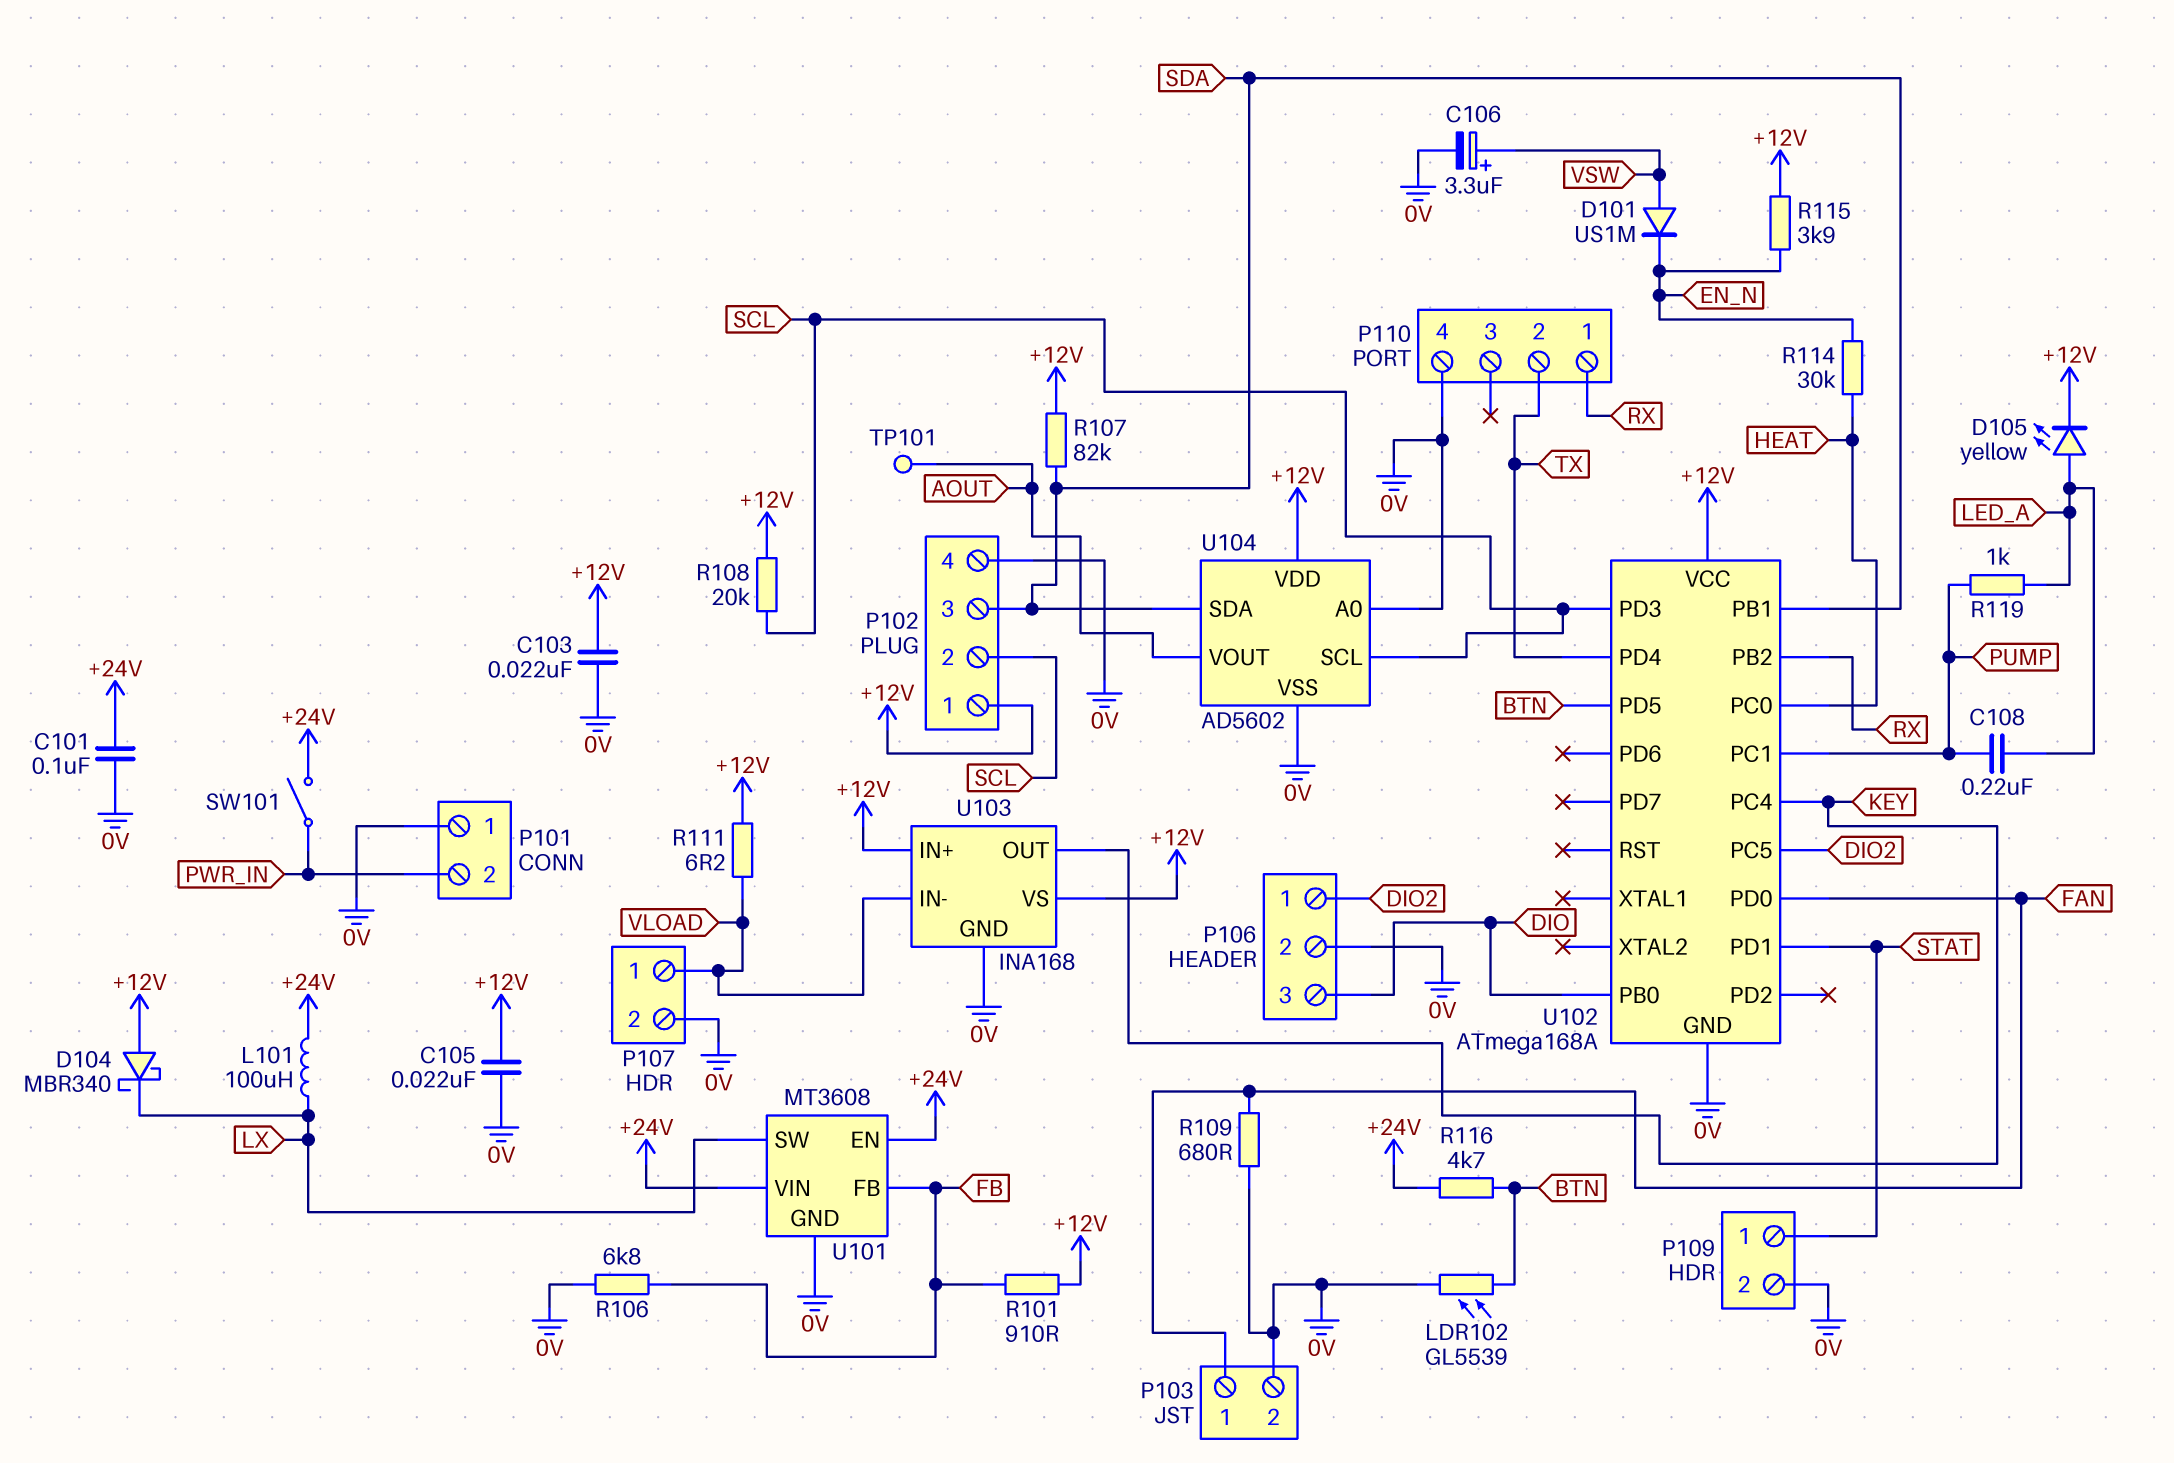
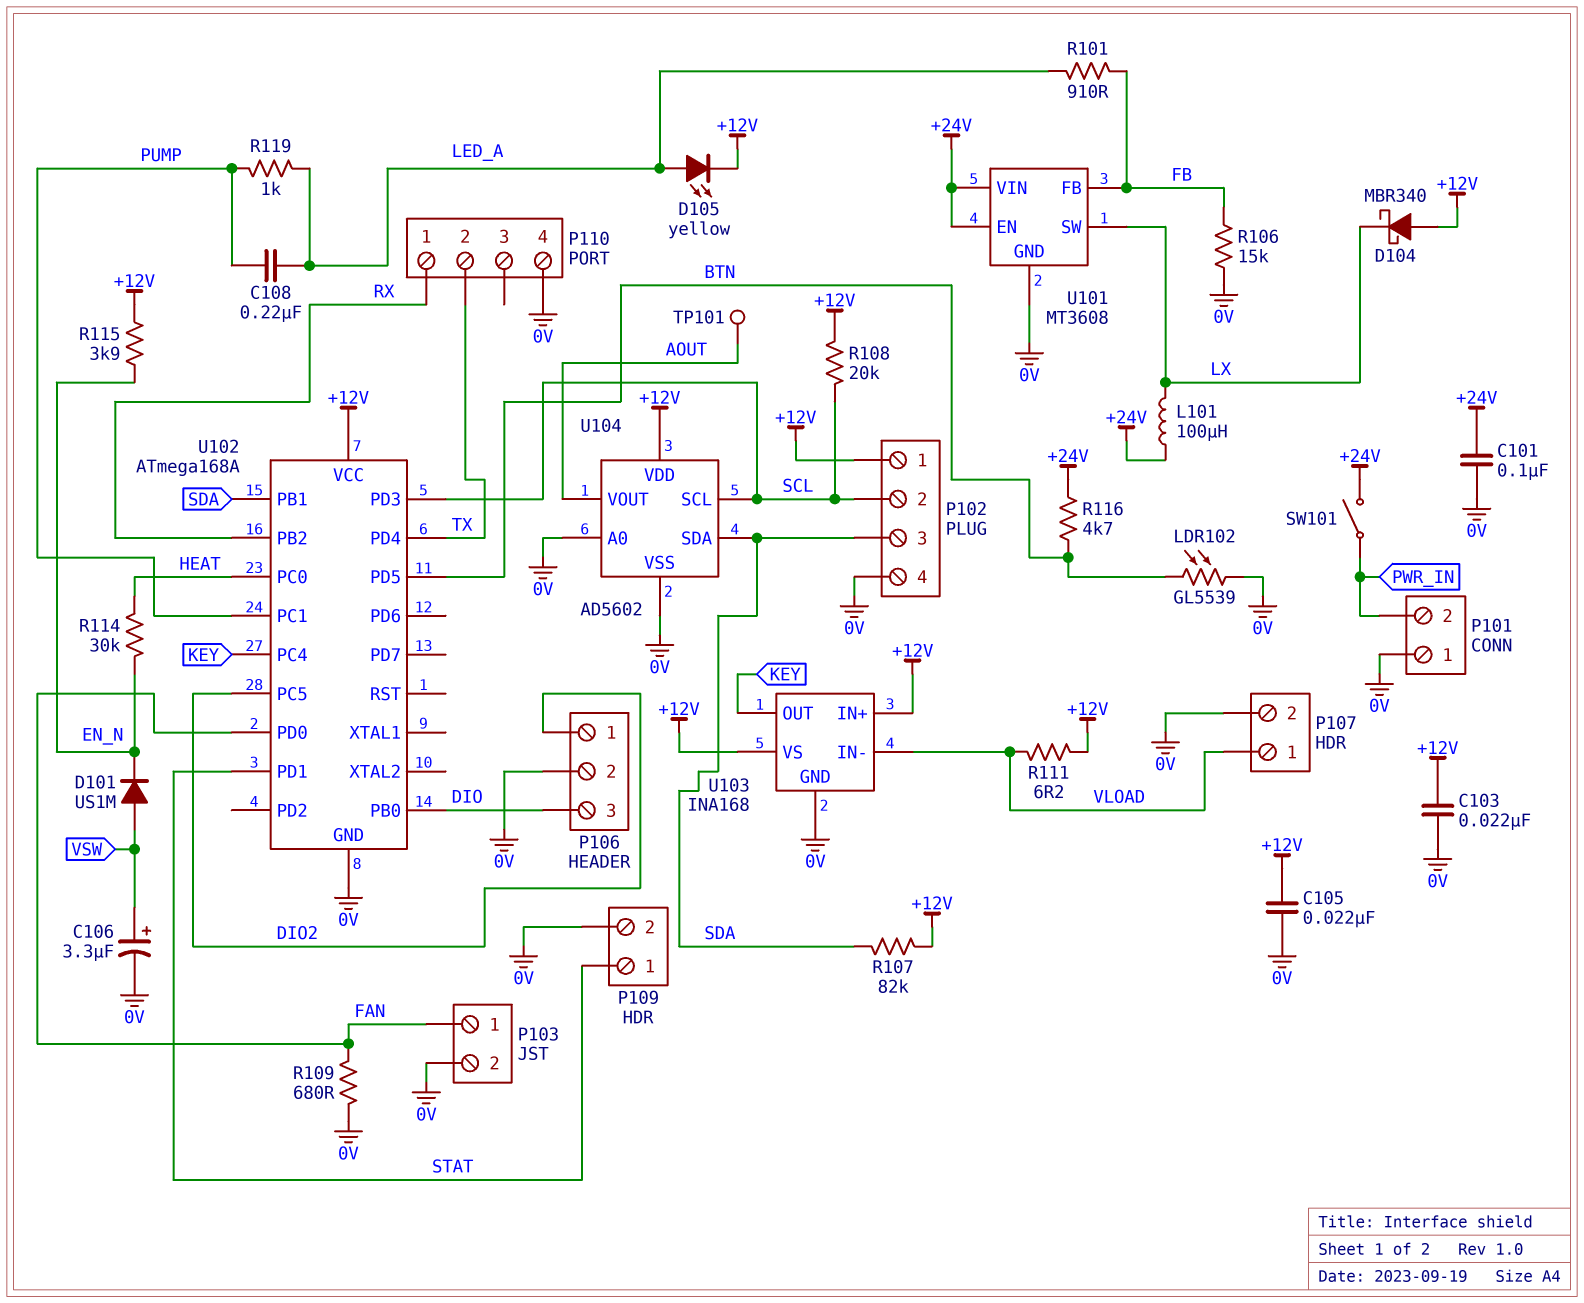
R101: 910 (+12V, FB) -> 910 (FB, LED_A)
R106: 6.8k (0V, FB) -> 15k (0V, FB)

